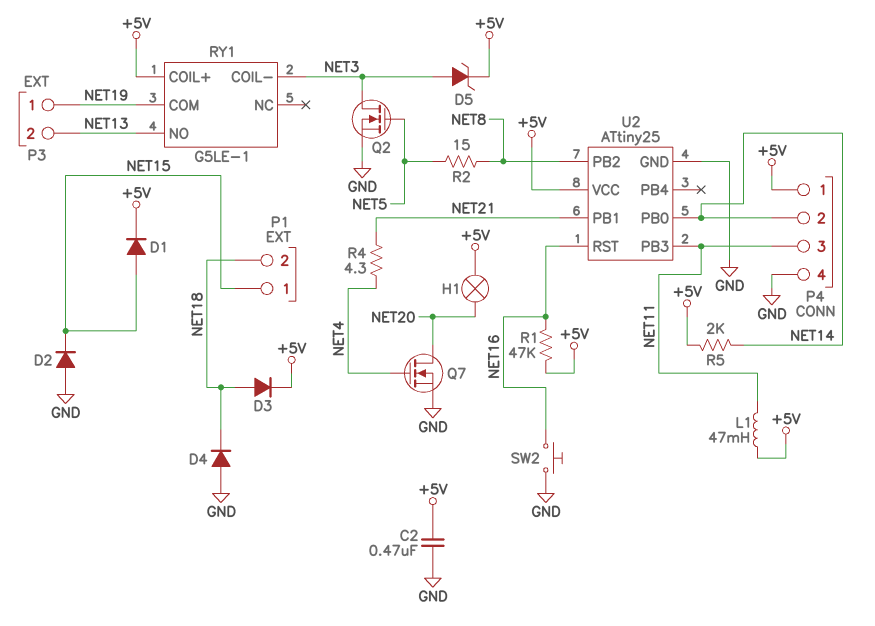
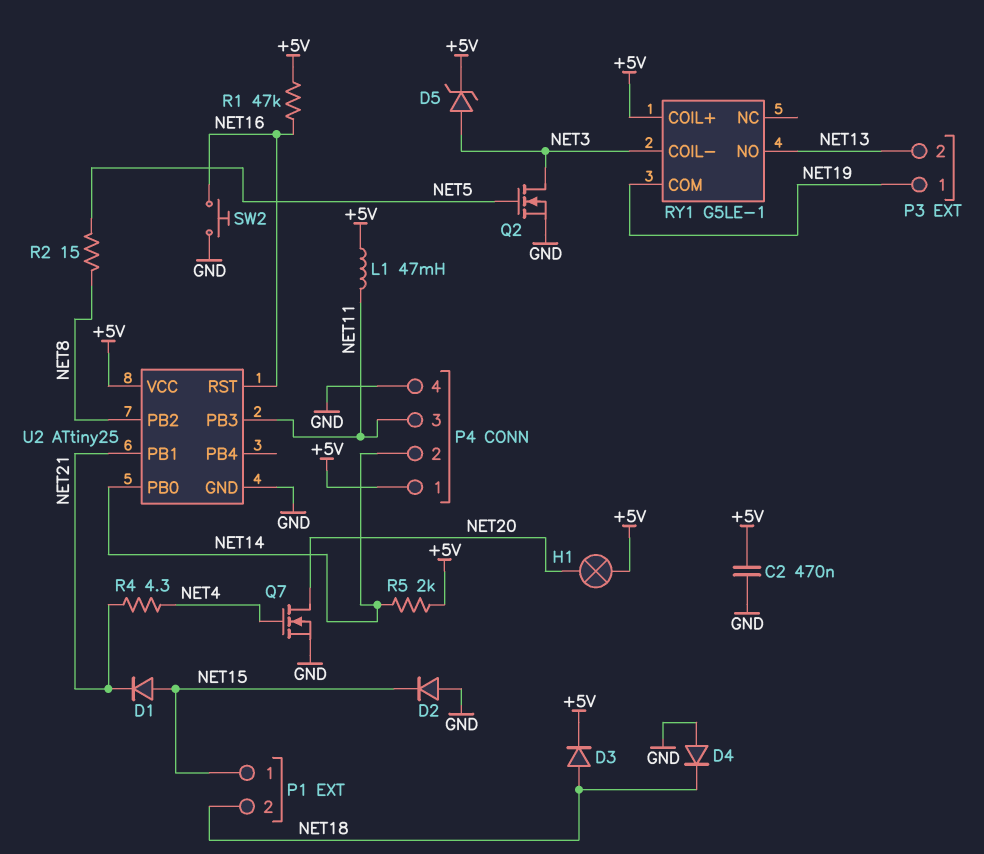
D1: diode (A NET15, K +5V) -> diode (A NET15, K NET21)

